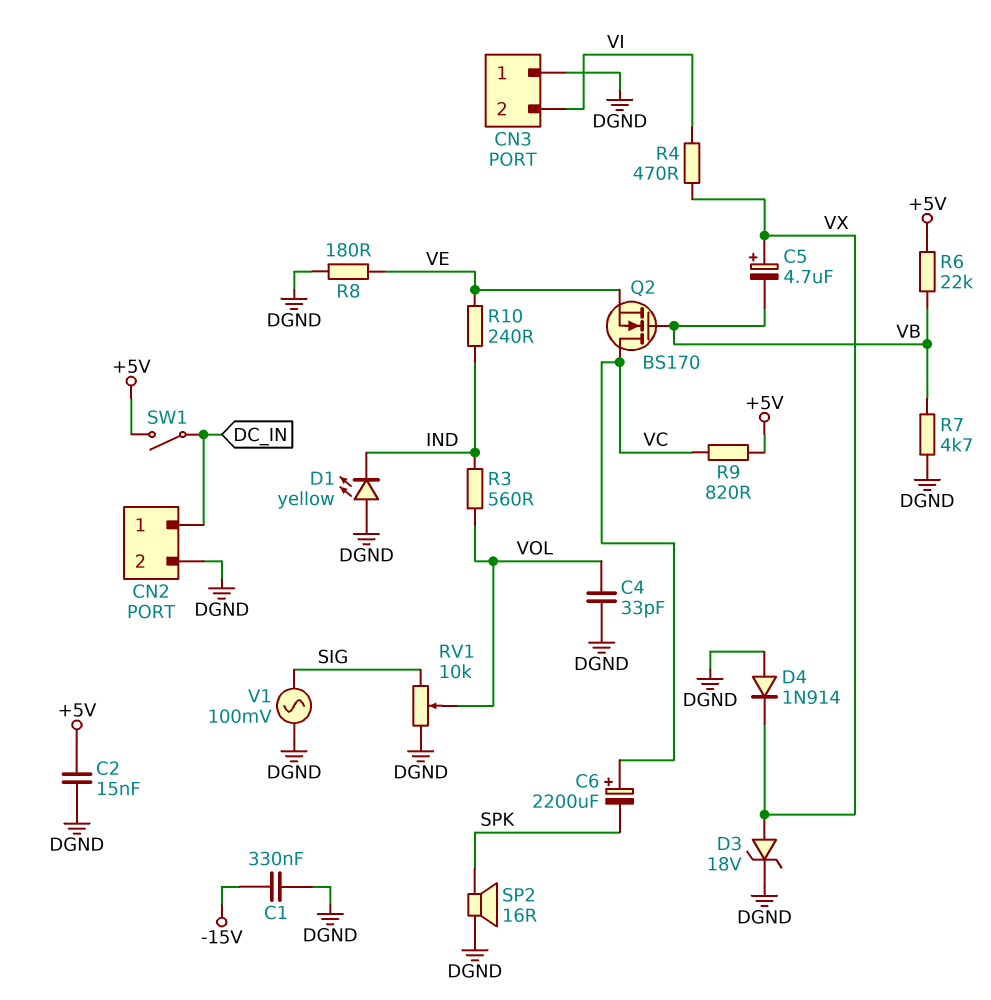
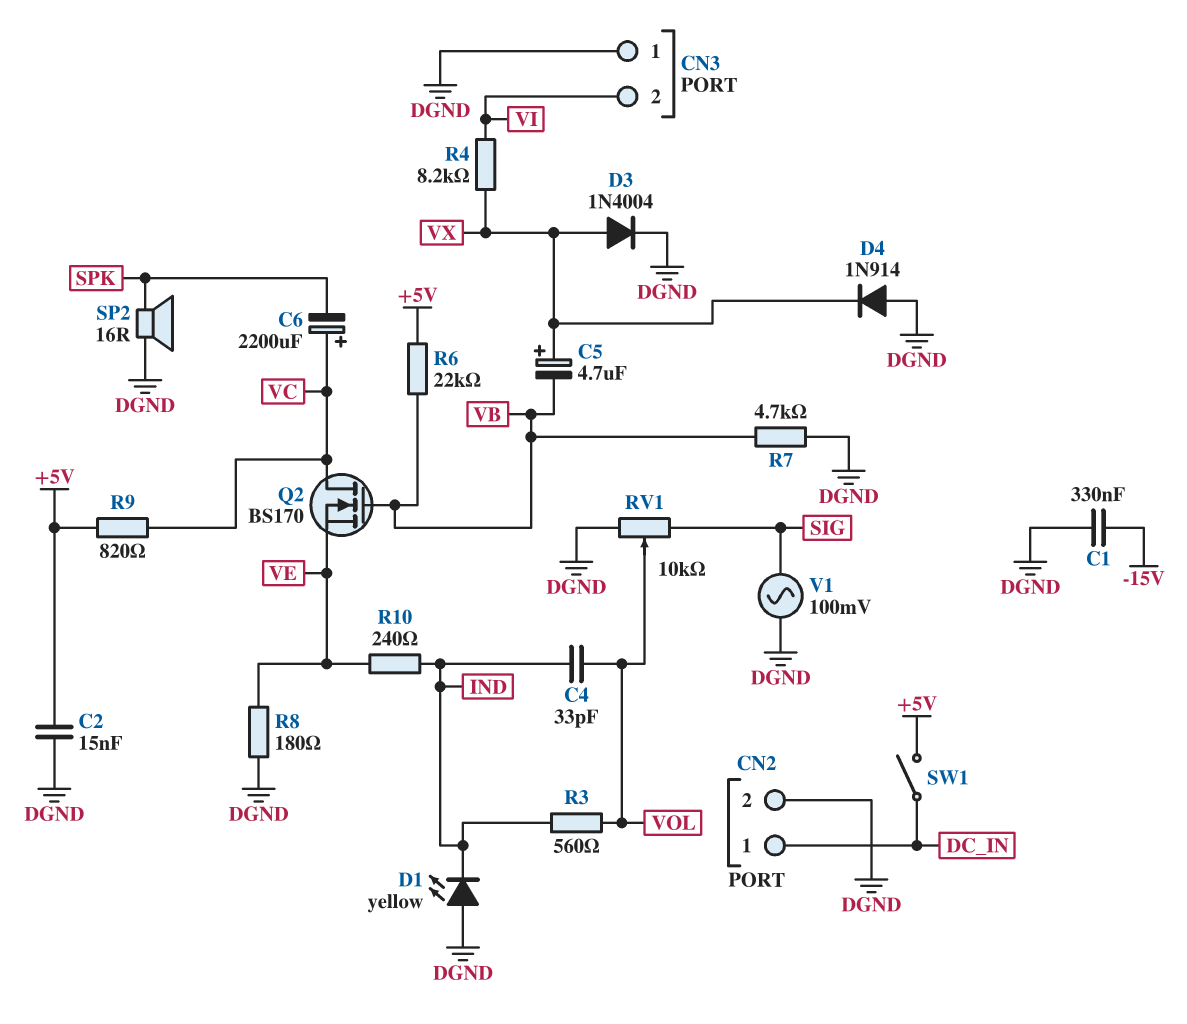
C4: 33pF (DGND, VOL) -> 33pF (IND, VOL)
D3: zener 18V (A VX, K DGND) -> diode 1N4004 (A VX, K DGND)
R4: 470 (VI, VX) -> 8.2k (VI, VX)

